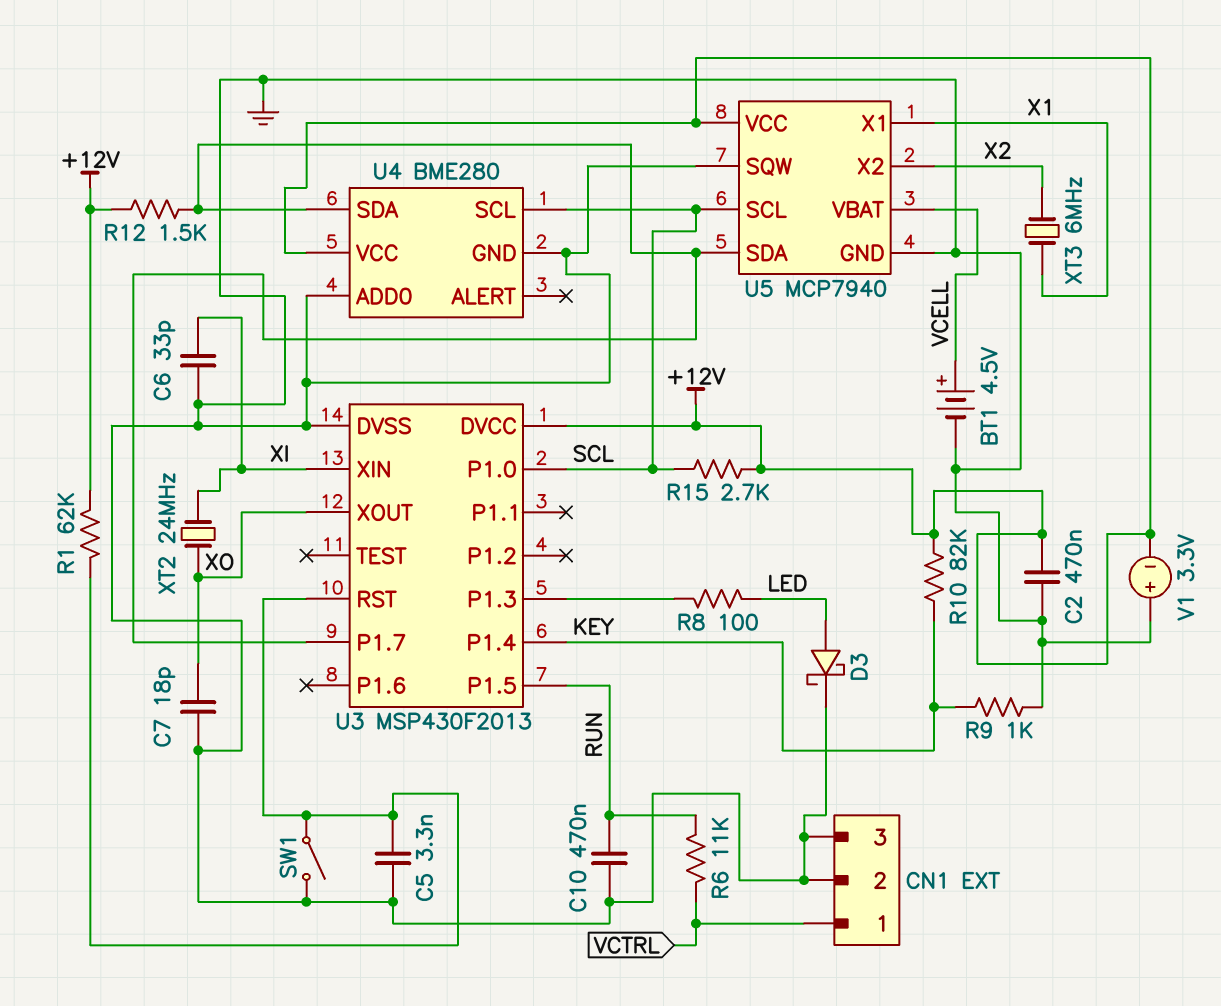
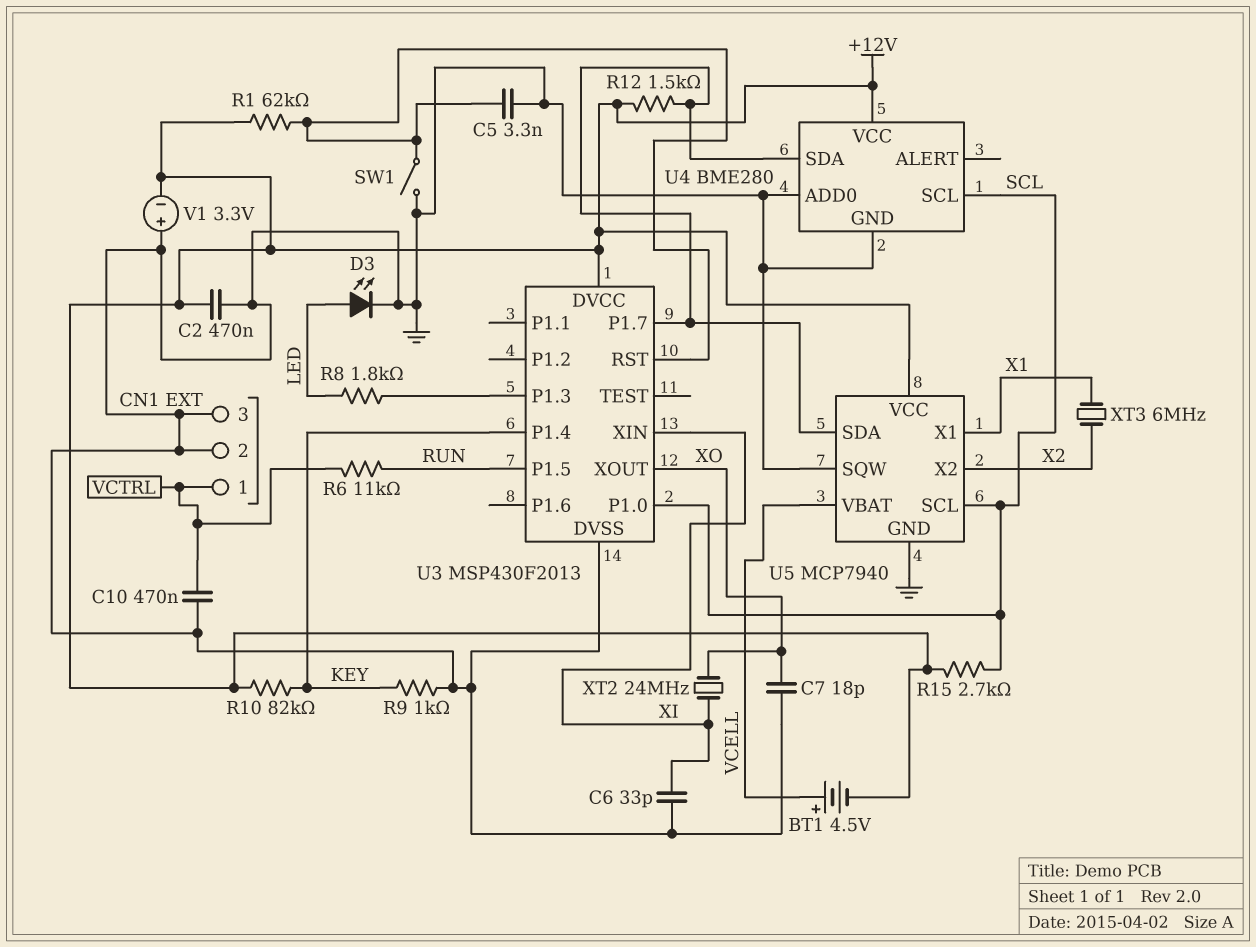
BT1: 4.5V (plus VCELL, minus GND) -> 4.5V (plus VCELL, minus +12V)
C10: 470nF (GND, RUN) -> 470nF (GND, VCTRL)
D3: schottky (A LED, K GND) -> LED (A LED, K GND)
R8: 100 (LED, U3/P1.3) -> 1.8k (LED, U3/P1.3)

